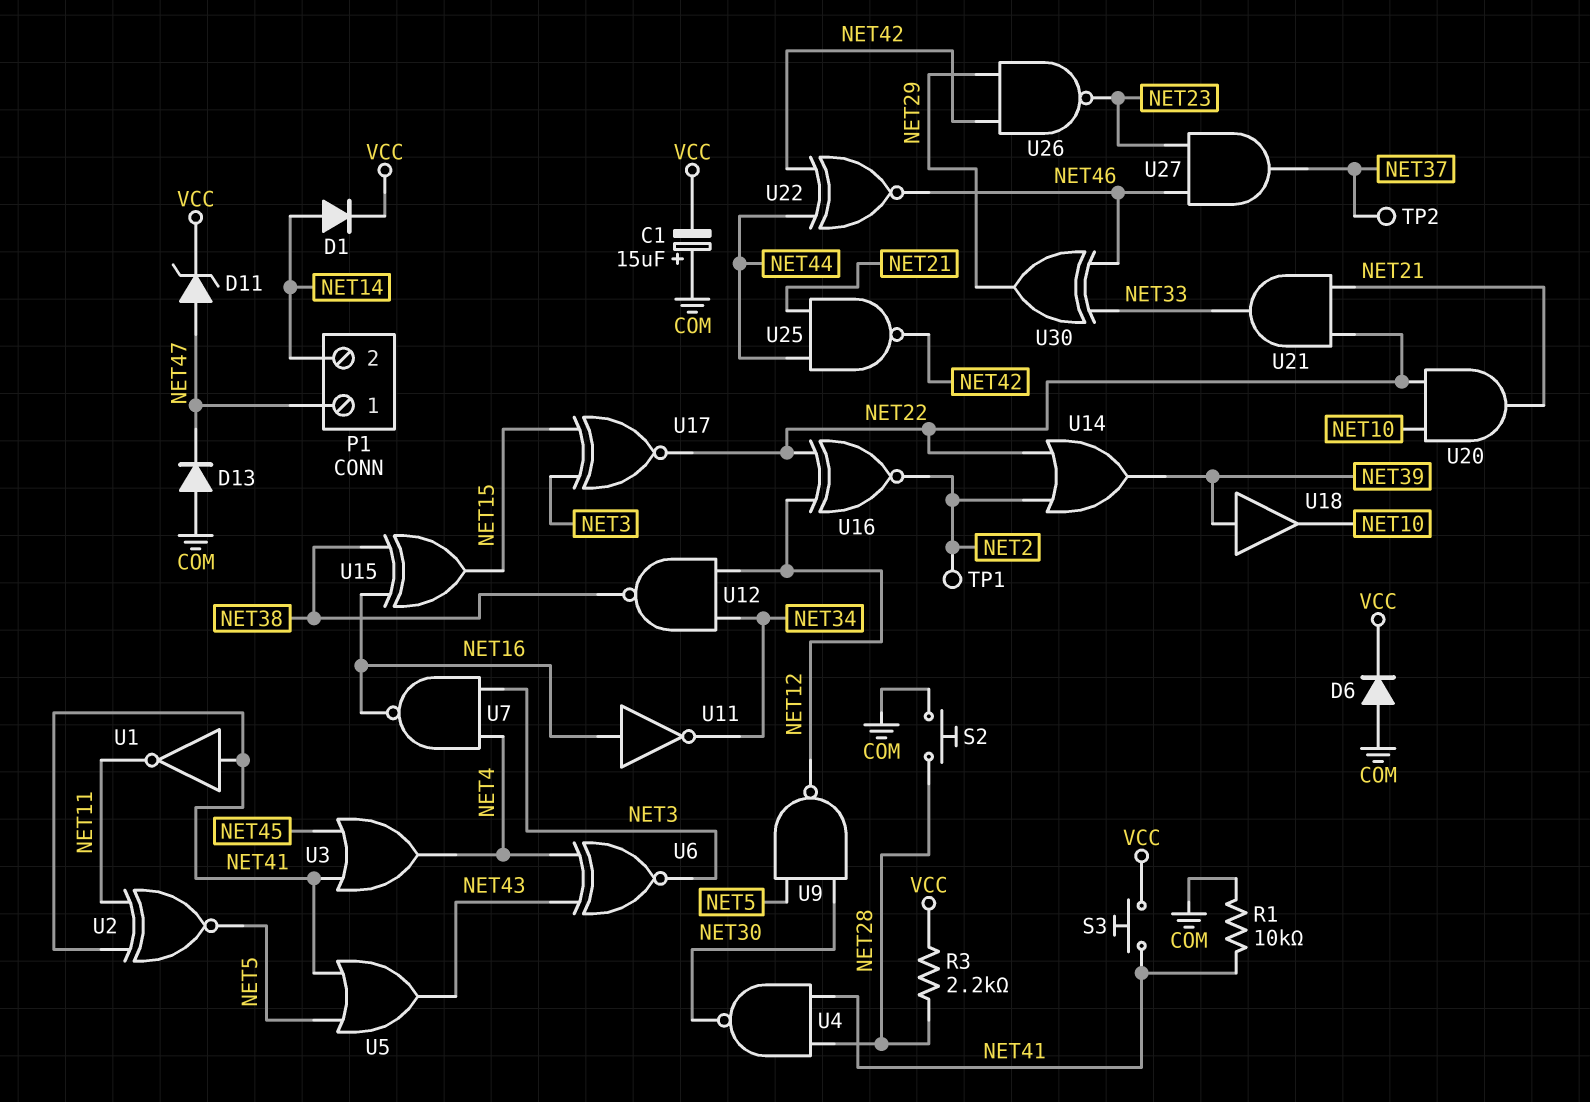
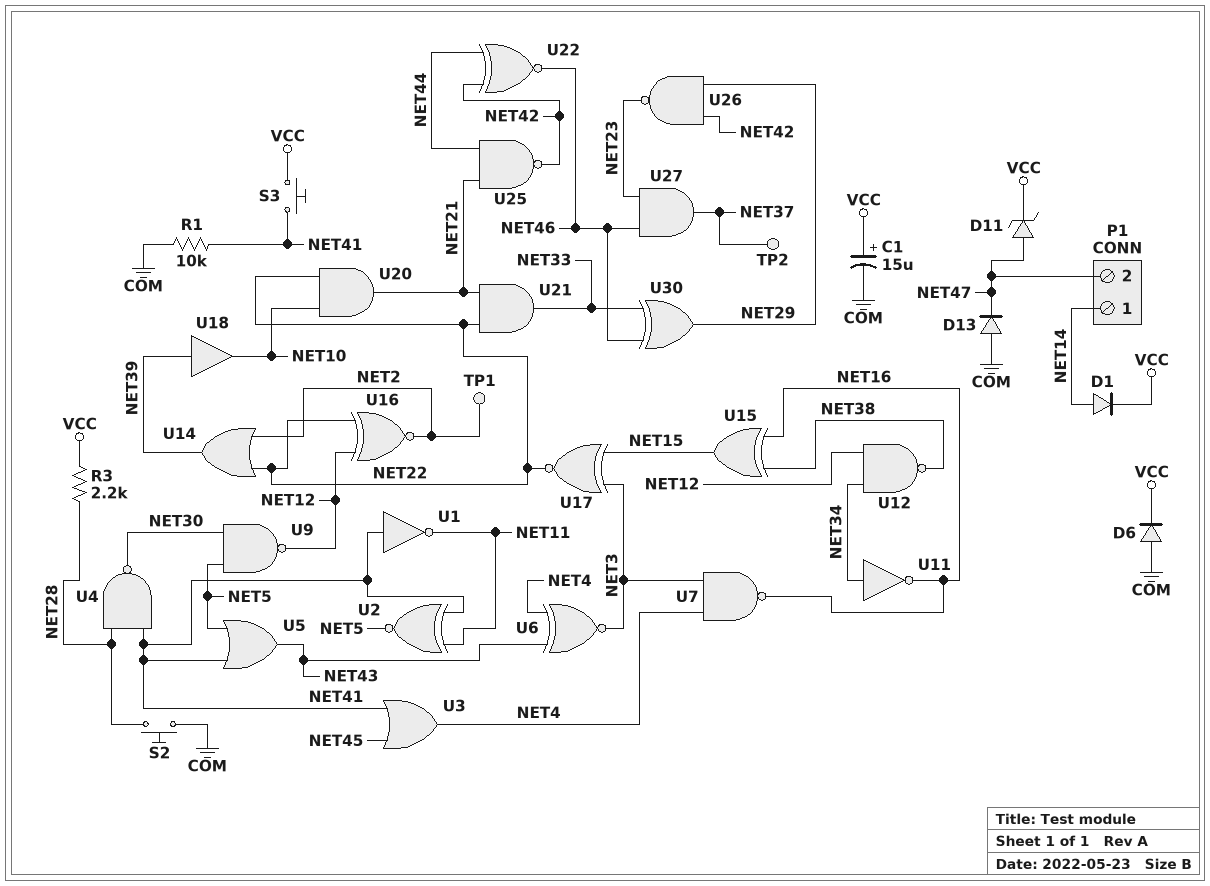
C1: 15uF (plus COM, minus VCC) -> 15uF (plus VCC, minus COM)
P1 pin 1: NET47 -> NET14
P1 pin 2: NET14 -> NET47
U11: NOT (in NET16, out NET34) -> NOT (in NET34, out NET16)

